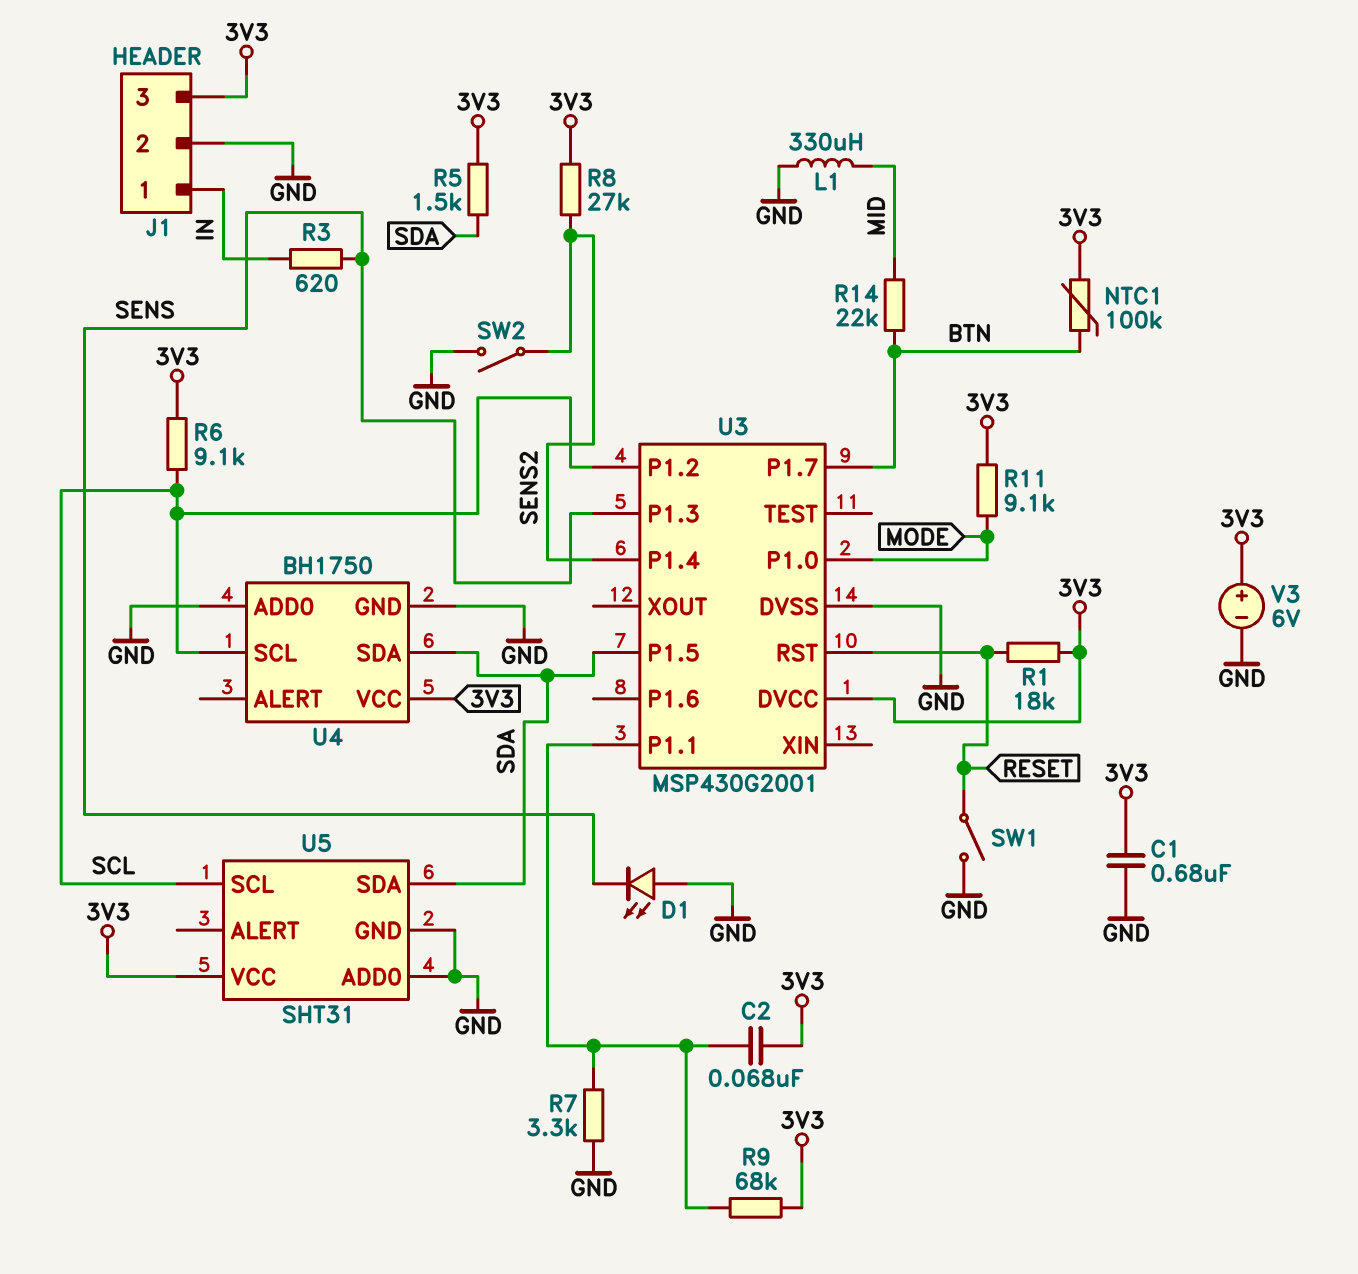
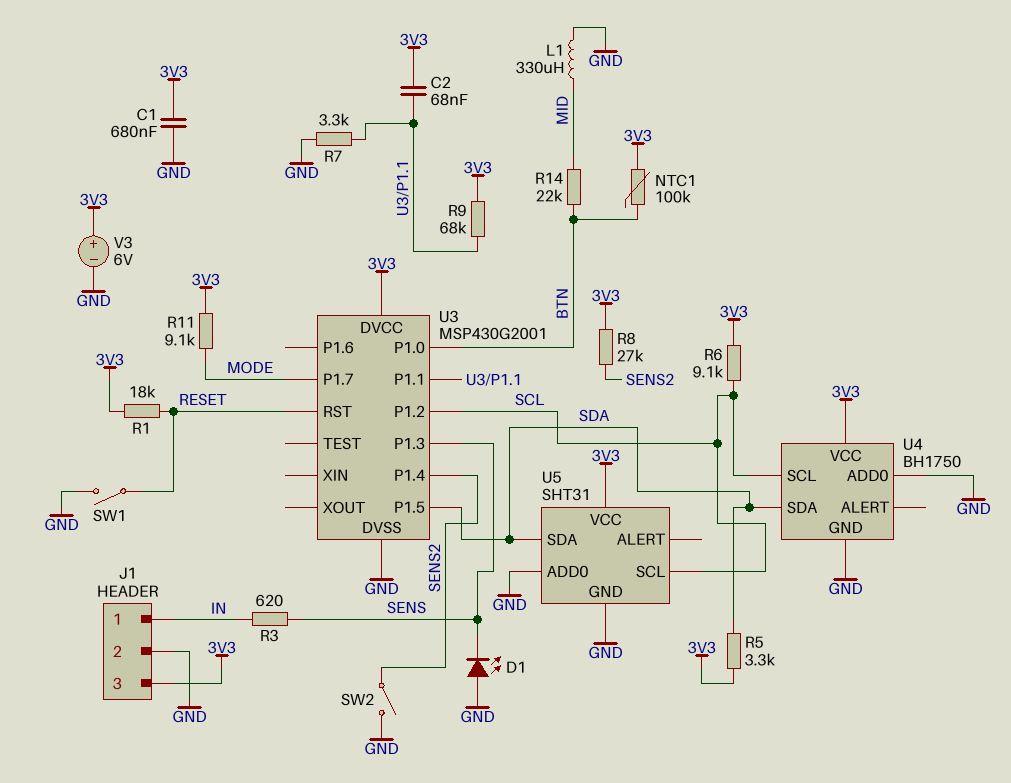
R5: 1.5k (3V3, SDA) -> 3.3k (3V3, SDA)
U3 pin P1.0: MODE -> BTN
U3 pin P1.7: BTN -> MODE

